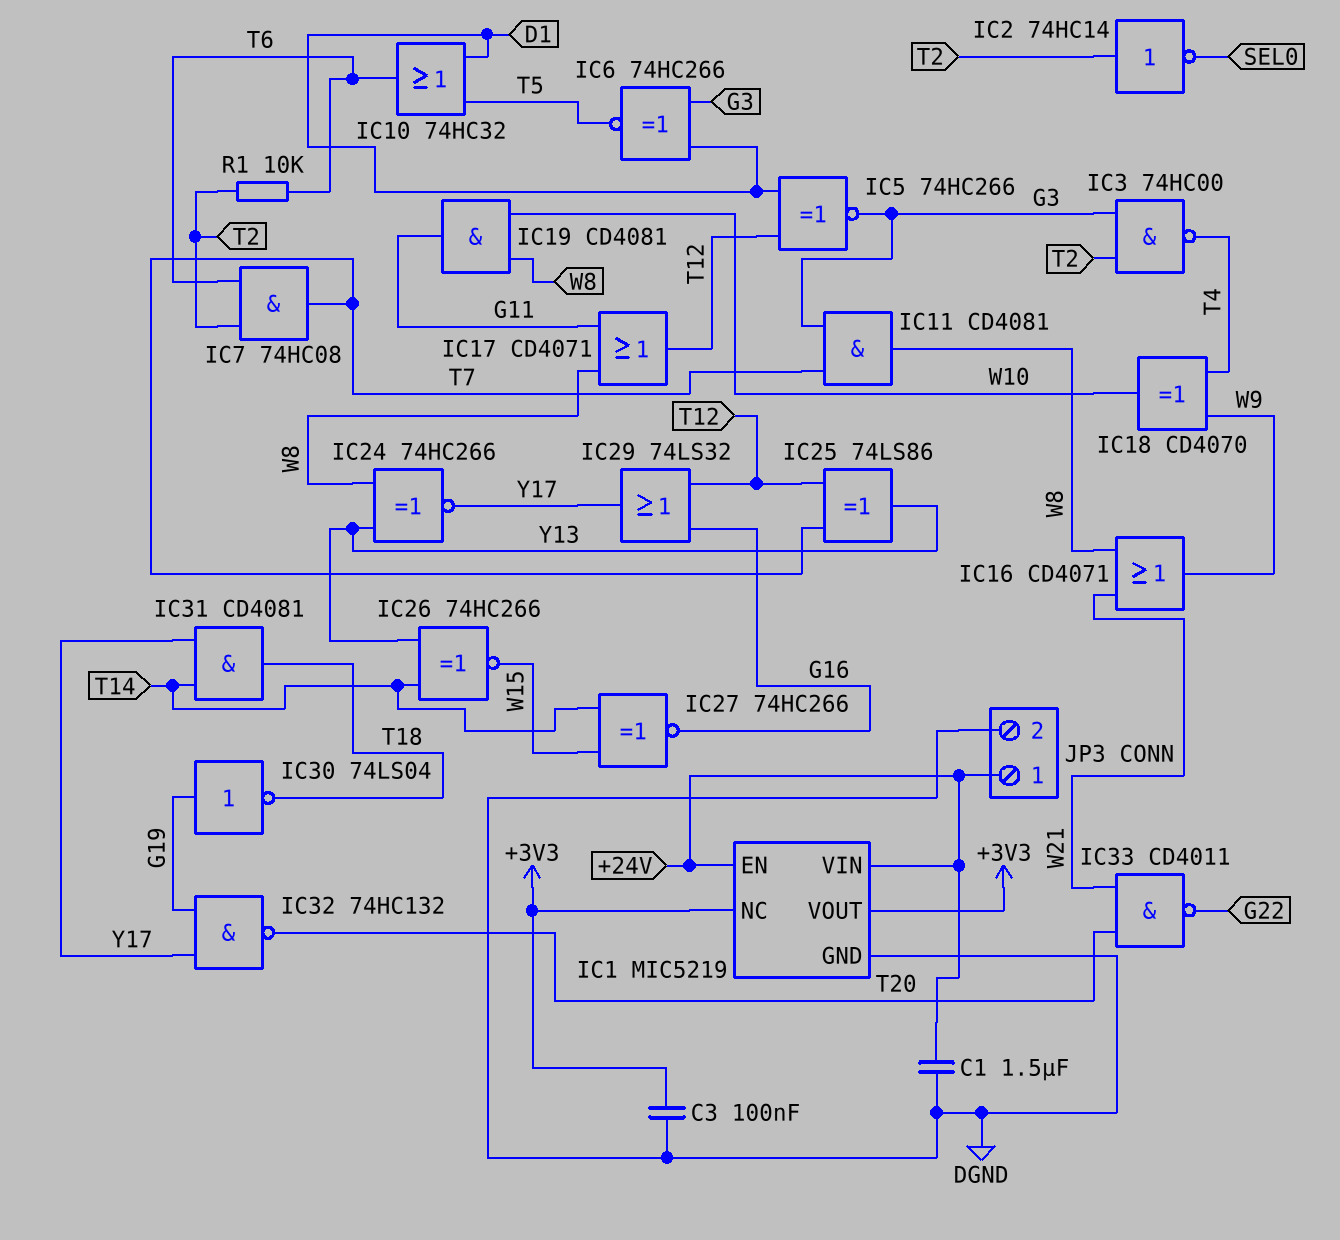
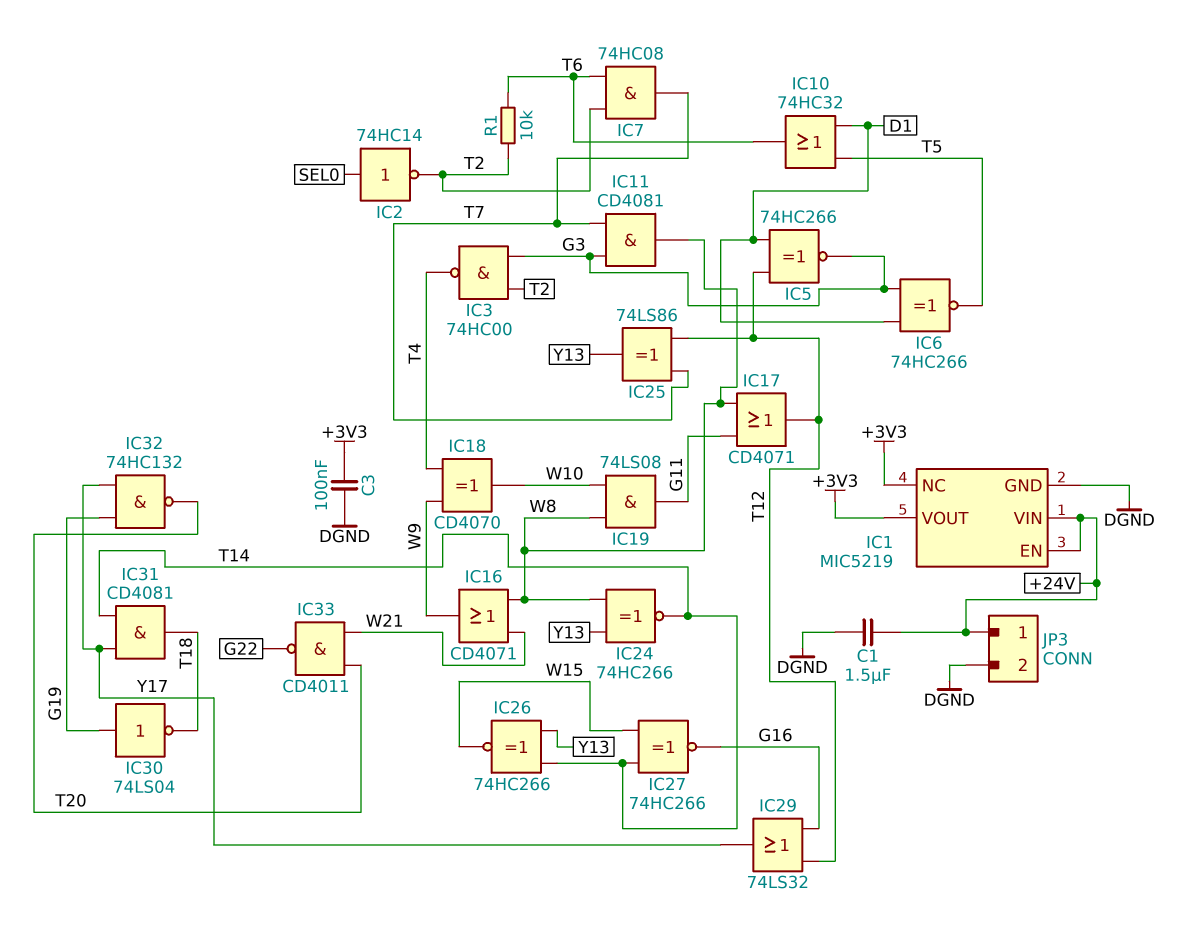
IC2: NOT 74HC14 (in T2, out SEL0) -> NOT 74HC14 (in SEL0, out T2)
IC19: AND CD4081 (in W8, in W10, out G11) -> AND 74LS08 (in W8, in W10, out G11)
IC24: XNOR 74HC266 (in W8, in Y13, out Y17) -> XNOR 74HC266 (in W8, in Y13, out T14)

